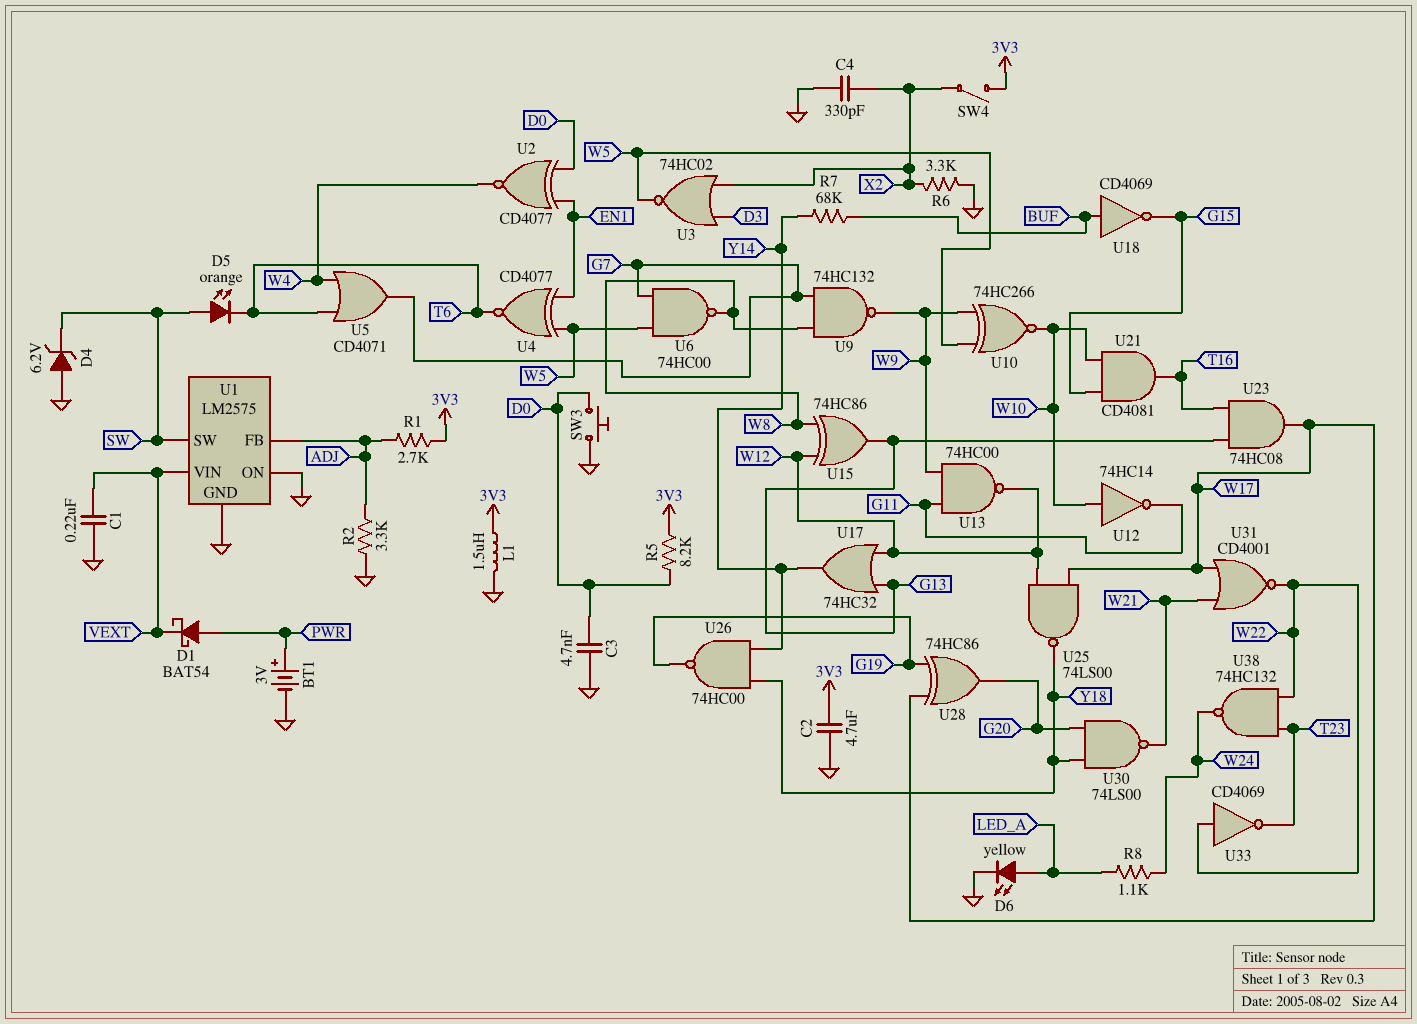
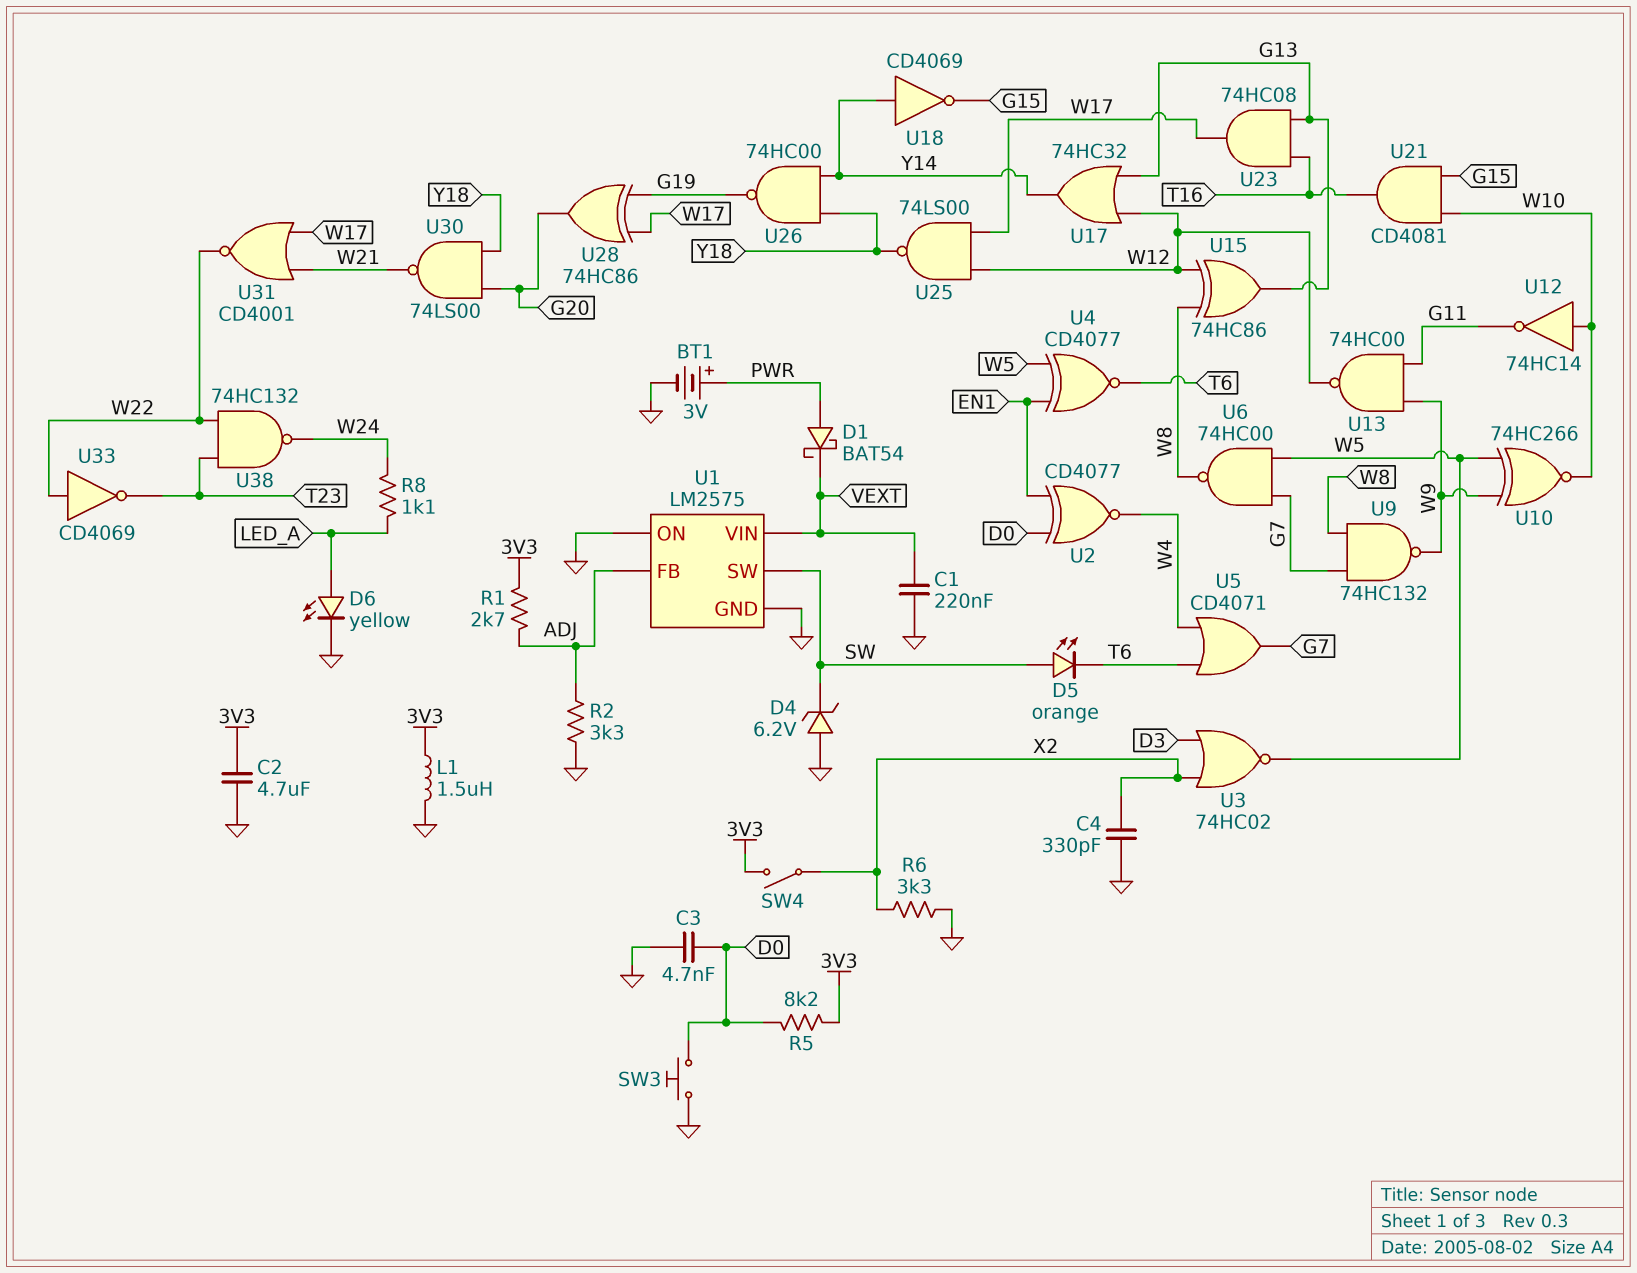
R7: 68k (BUF, Y14) -> none
U18: NOT CD4069 (in BUF, out G15) -> NOT CD4069 (in Y14, out G15)

